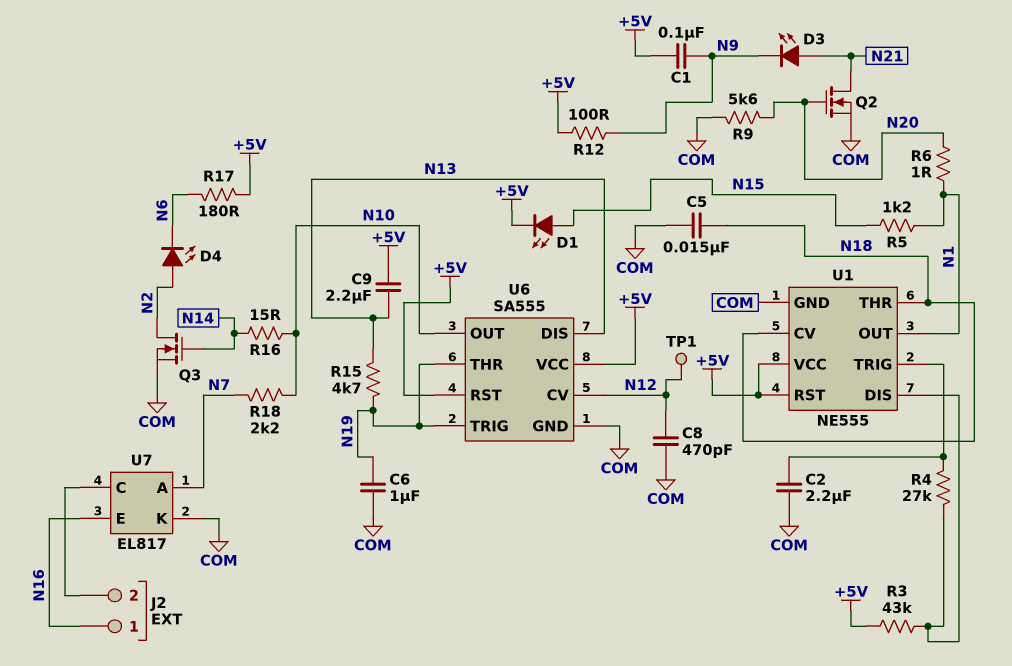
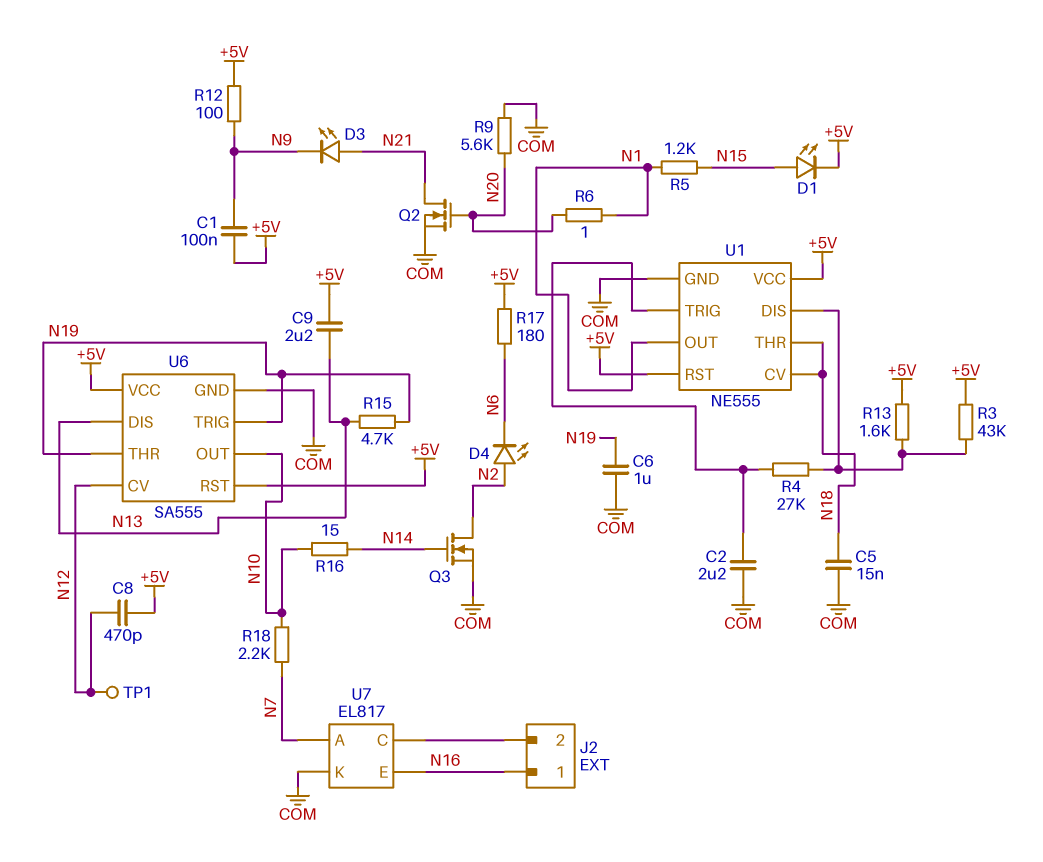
C8: 470pF (COM, N12) -> 470pF (+5V, N12)
R13: none -> 1.6k (+5V, U1/DIS)

